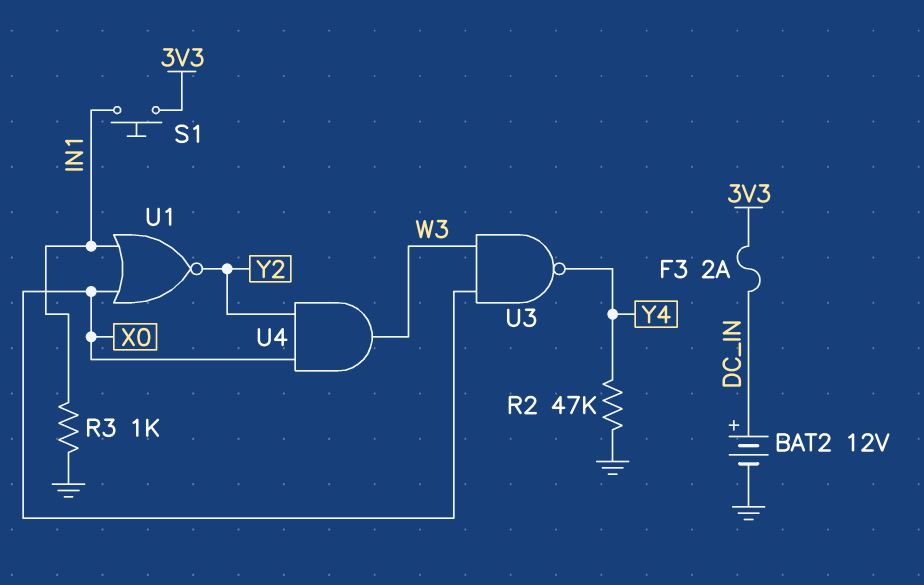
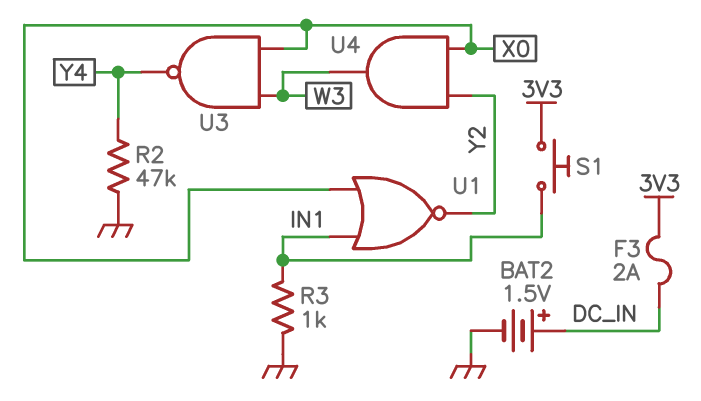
BAT2: 12V (plus DC_IN, minus GND) -> 1.5V (plus DC_IN, minus GND)

